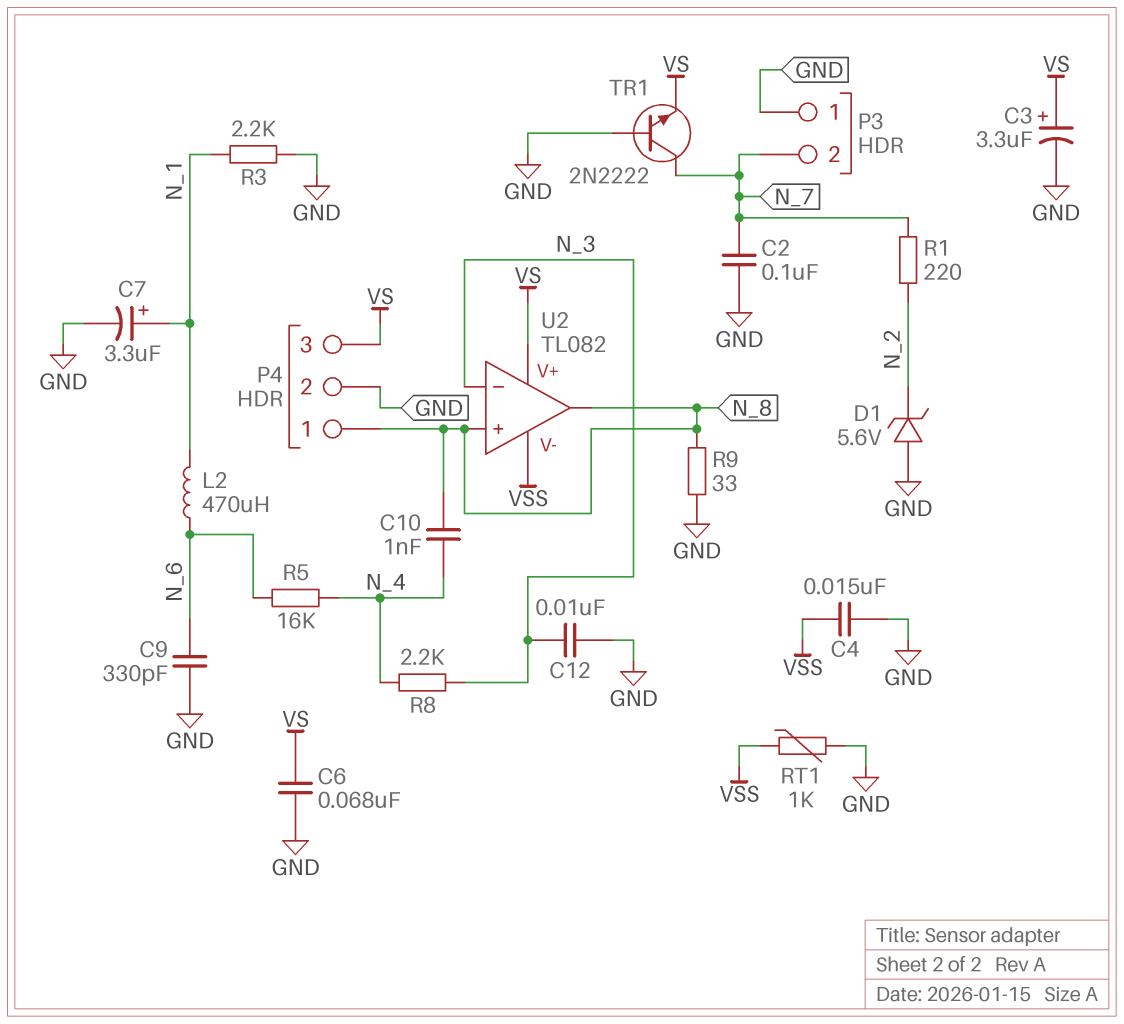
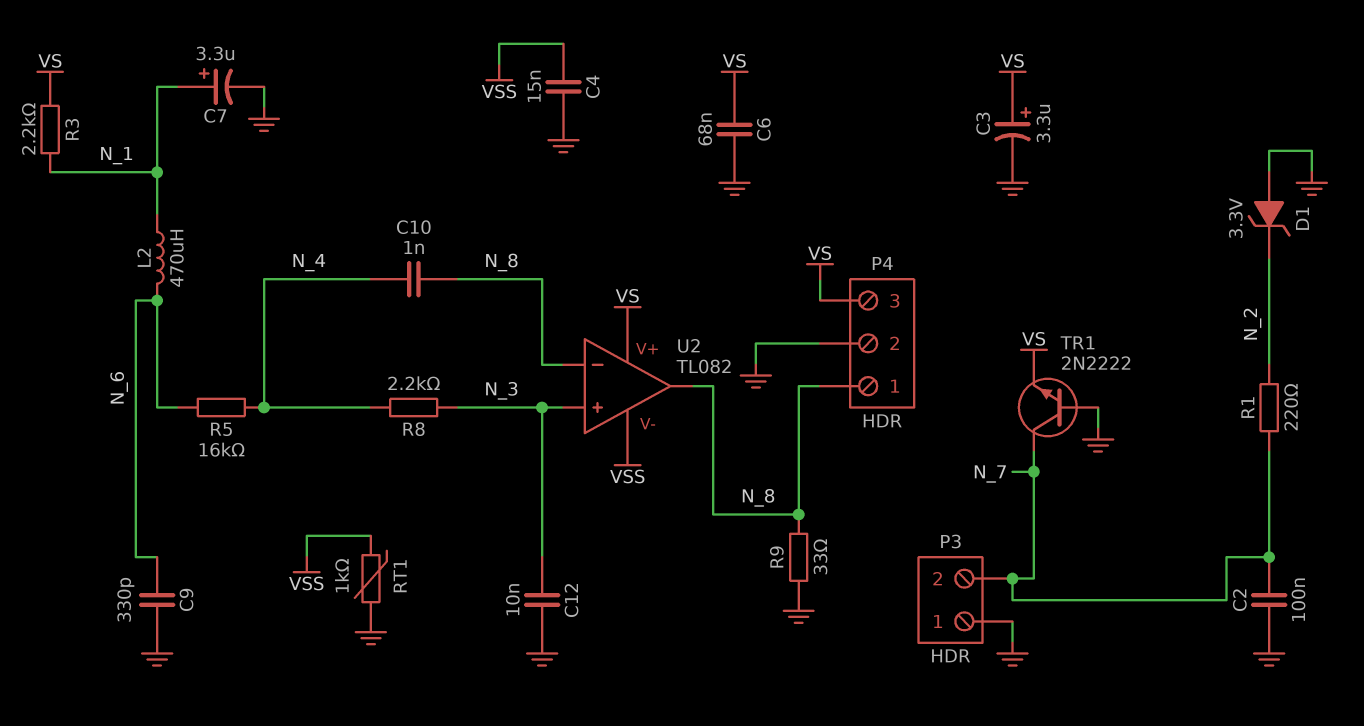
D1: zener 5.6V (A GND, K N_2) -> zener 3.3V (A GND, K N_2)
R3: 2.2k (GND, N_1) -> 2.2k (N_1, VS)
U2 pin in+: N_8 -> N_3
U2 pin in-: N_3 -> N_8

